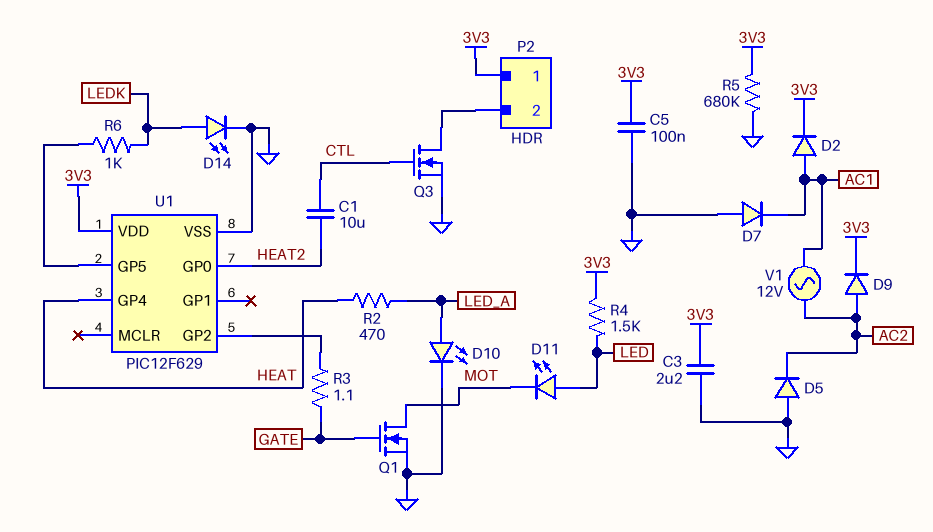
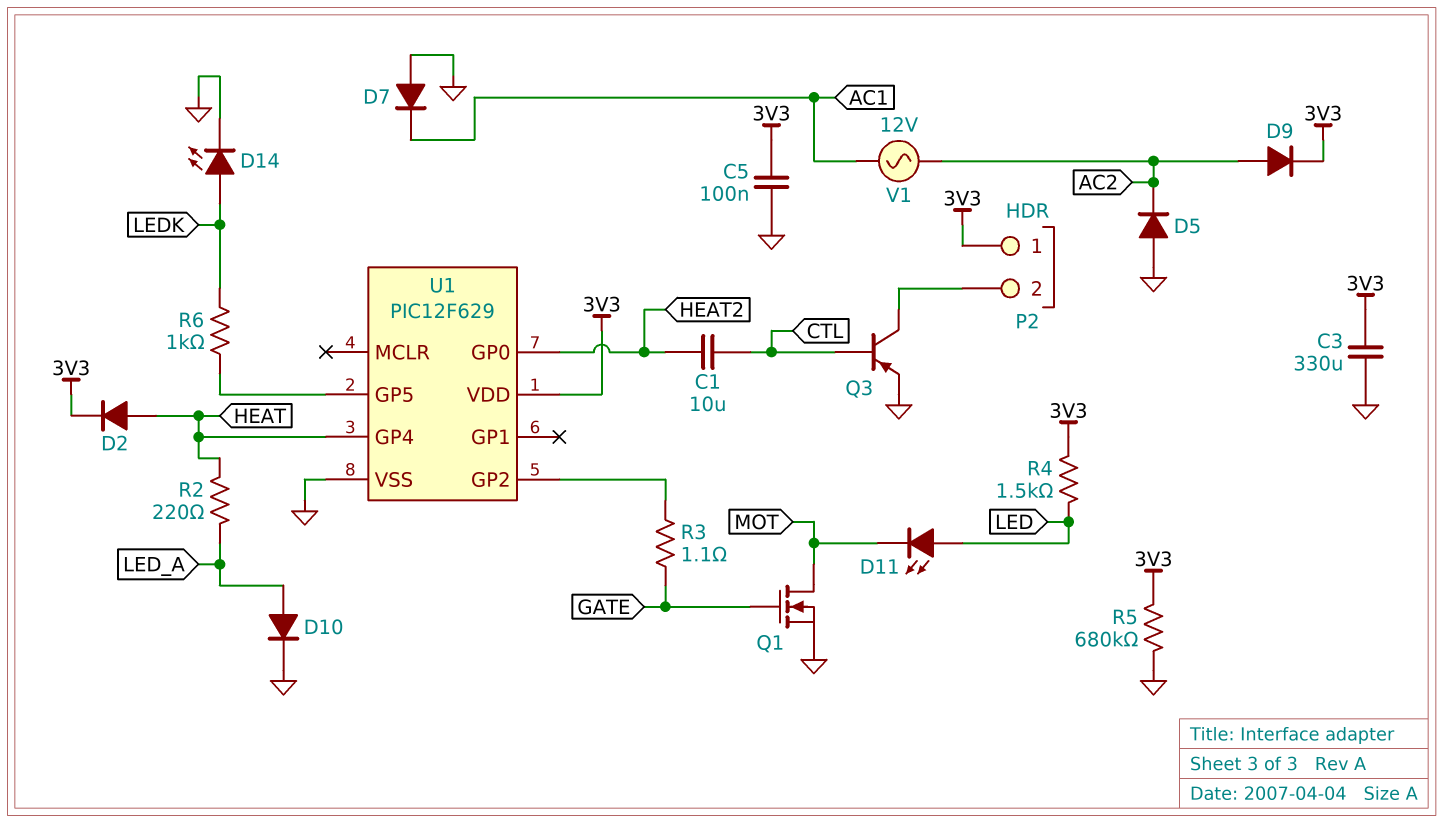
C3: 2.2uF (3V3, GND) -> 330uF (3V3, GND)
D2: diode (A AC1, K 3V3) -> diode (A HEAT, K 3V3)
D10: LED (A LED_A, K GND) -> diode (A LED_A, K GND)
Q3: NMOS (G CTL, D P2/2, S GND) -> PNP (B CTL, C P2/2, E GND)
R2: 470 (HEAT, LED_A) -> 220 (HEAT, LED_A)

